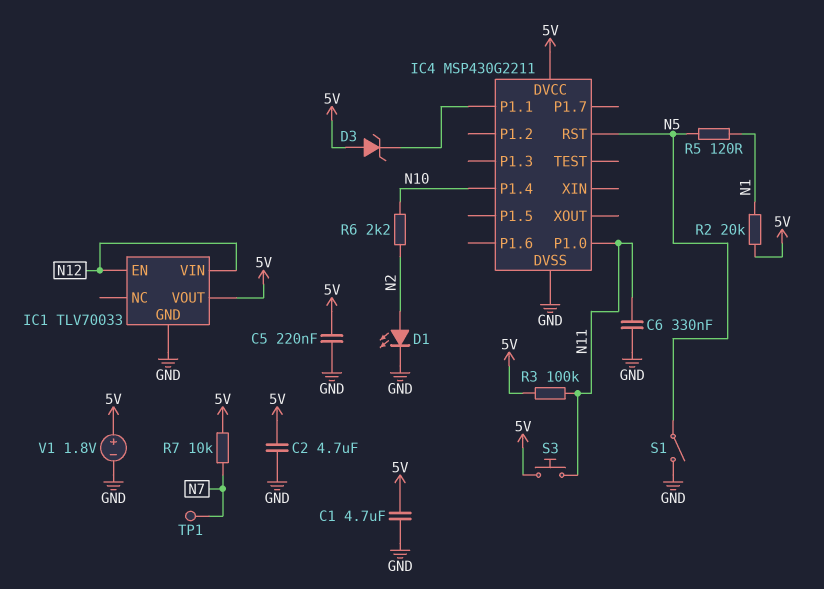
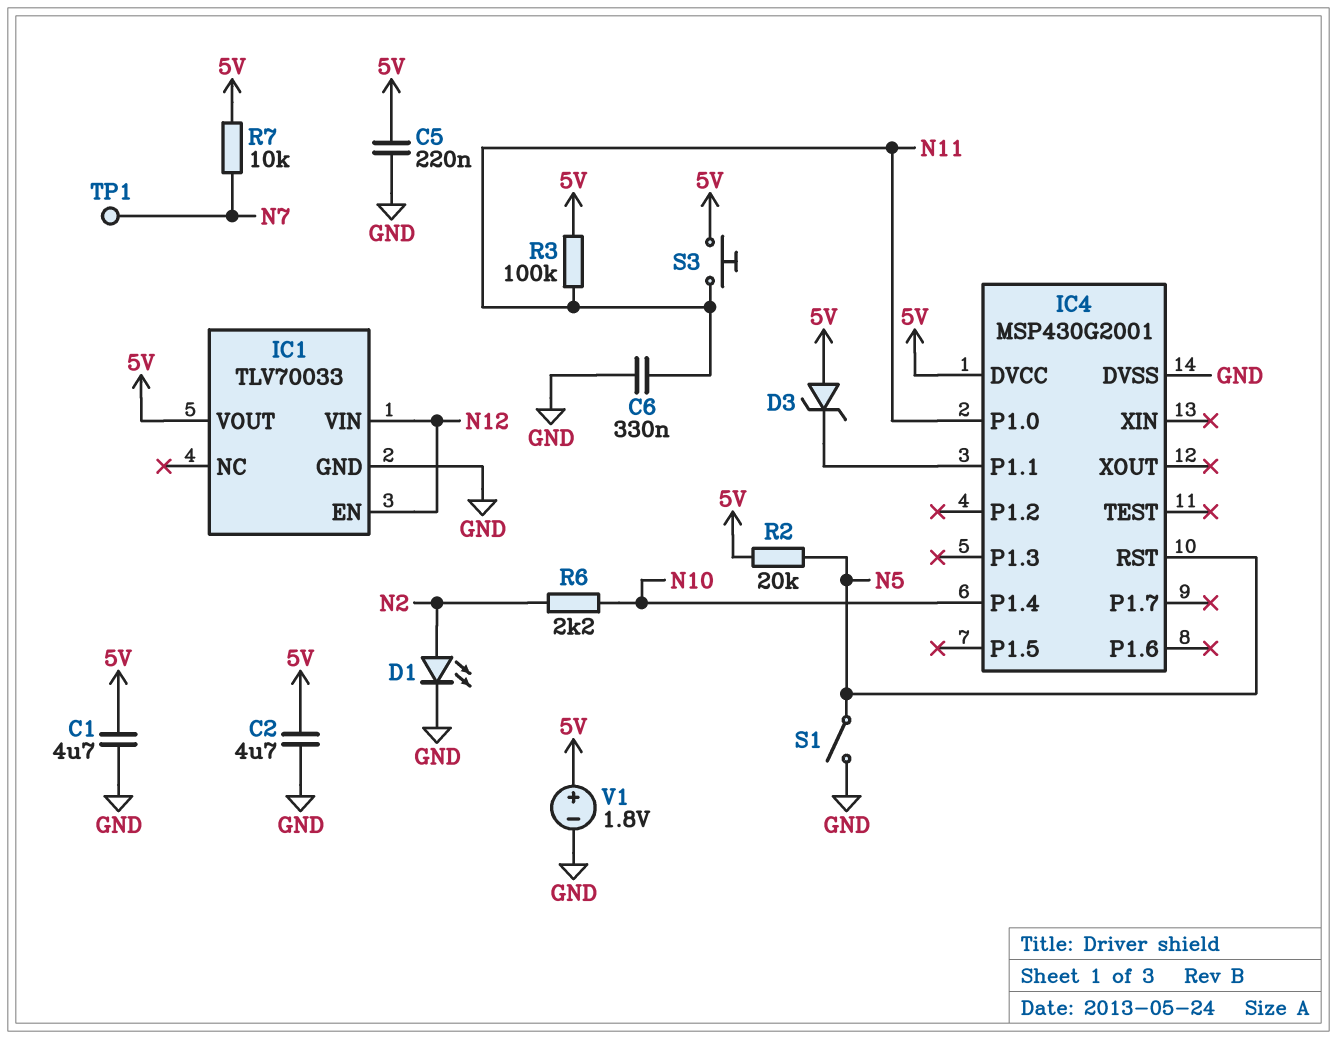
IC4: MSP430G2211 -> MSP430G2001
R2: 20k (5V, N1) -> 20k (5V, N5)
R5: 120 (N1, N5) -> none

